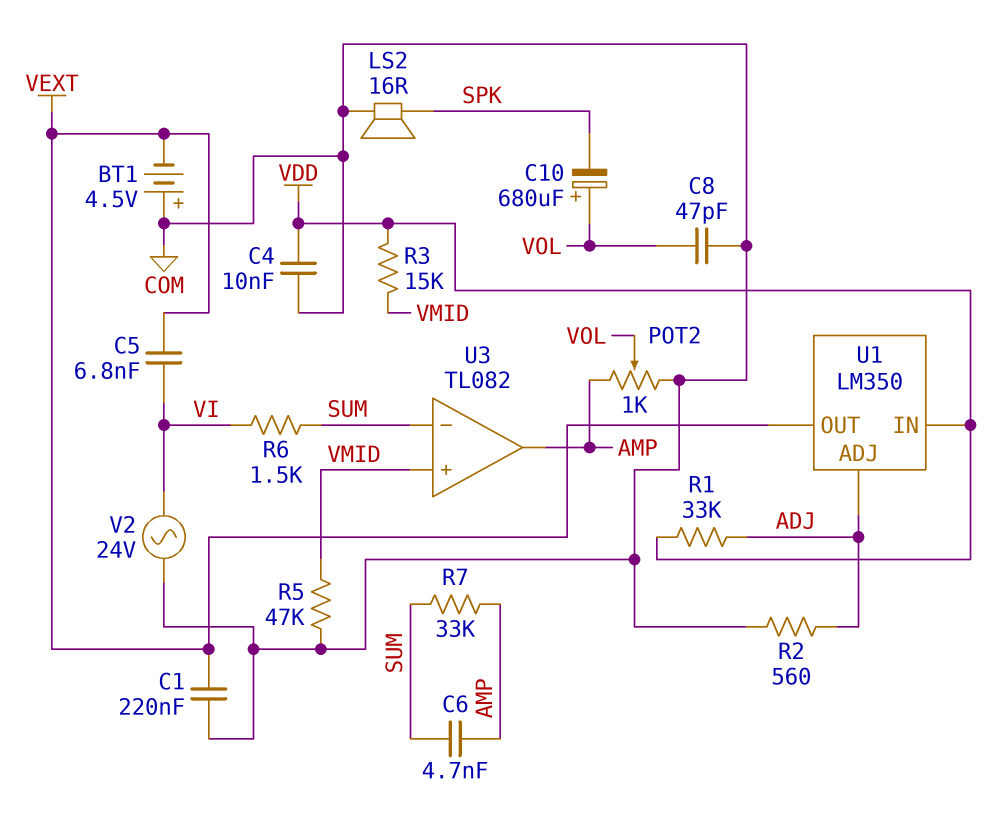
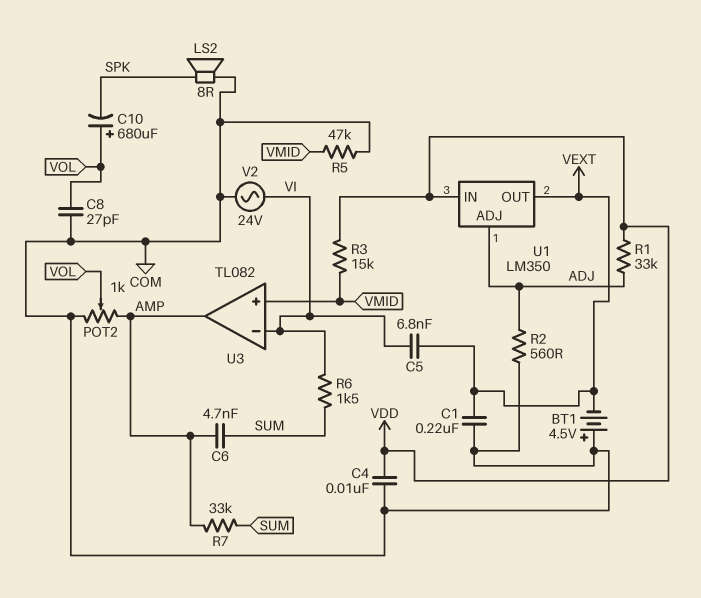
C8: 47pF (COM, VOL) -> 27pF (COM, VOL)
LS2: speaker 16R (COM, SPK) -> speaker 8R (COM, SPK)
U3 pin in-: SUM -> VI

